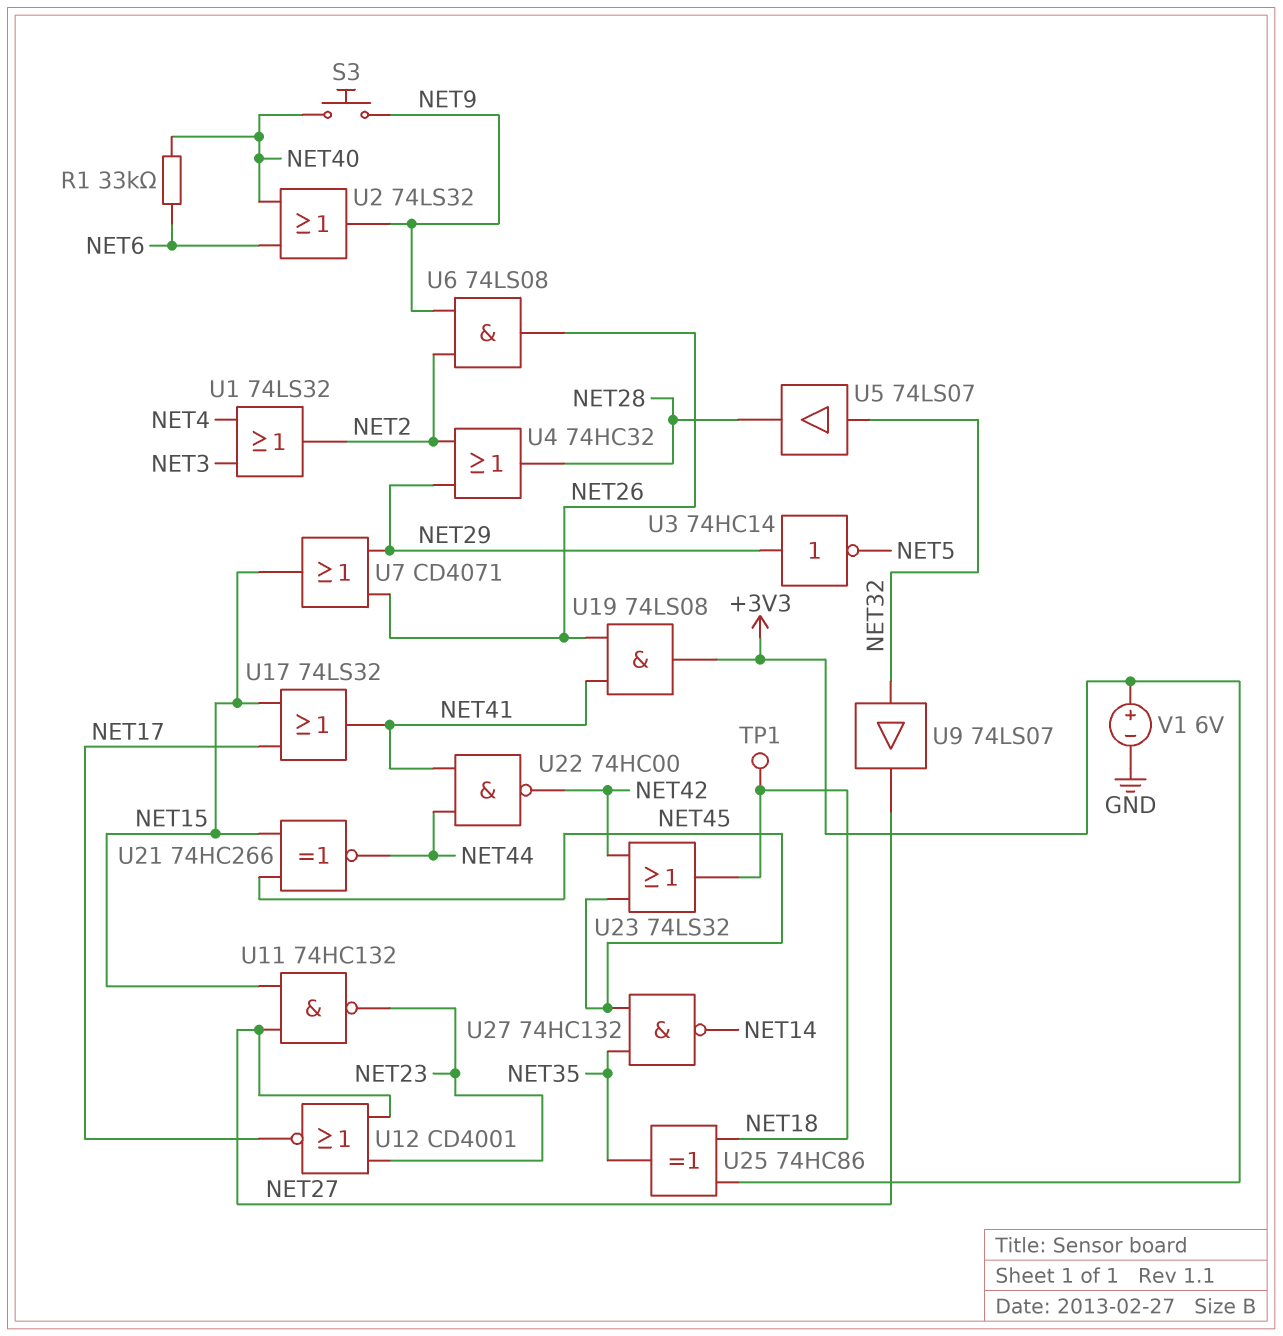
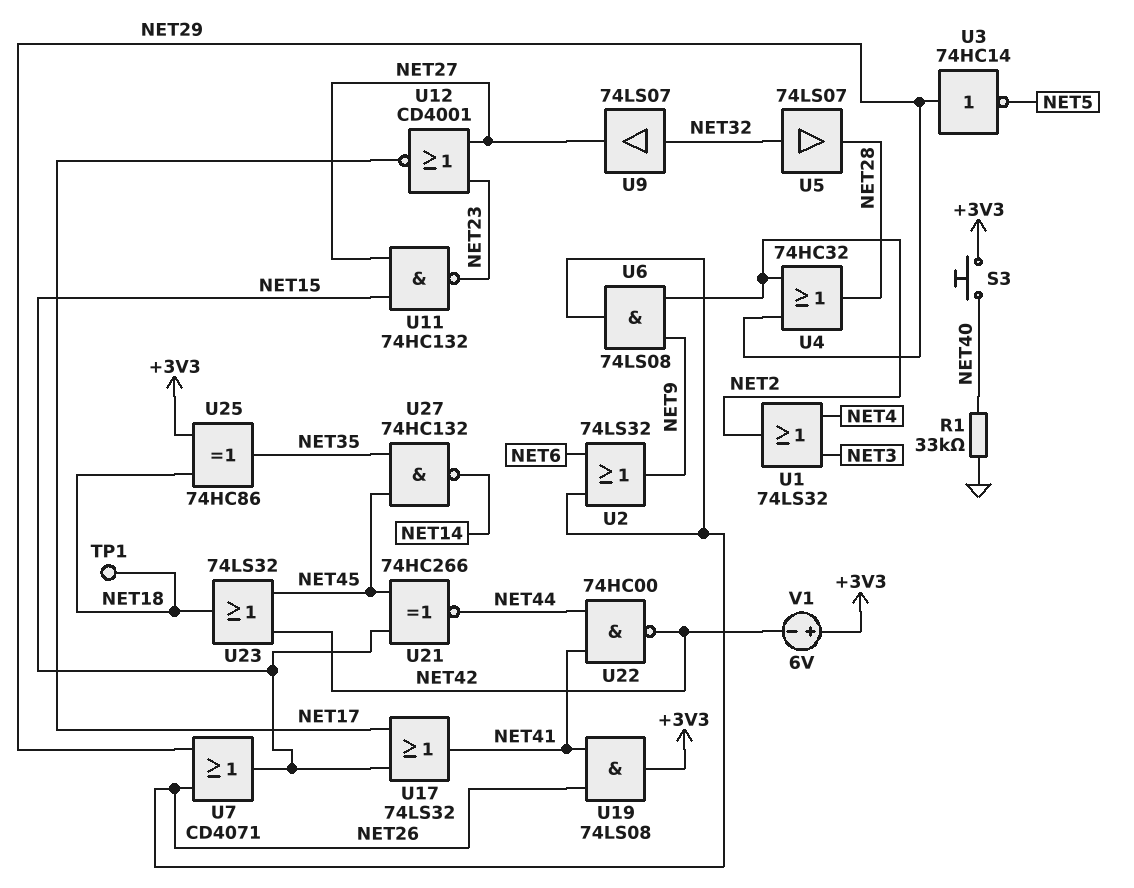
R1: 33k (NET6, NET40) -> 33k (GND, NET40)
S3: button (NET9, NET40) -> button (+3V3, NET40)
U2: OR 74LS32 (in NET6, in NET40, out NET9) -> OR 74LS32 (in NET6, in NET26, out NET9)
V1: 6V (plus +3V3, minus GND) -> 6V (plus +3V3, minus NET42)

